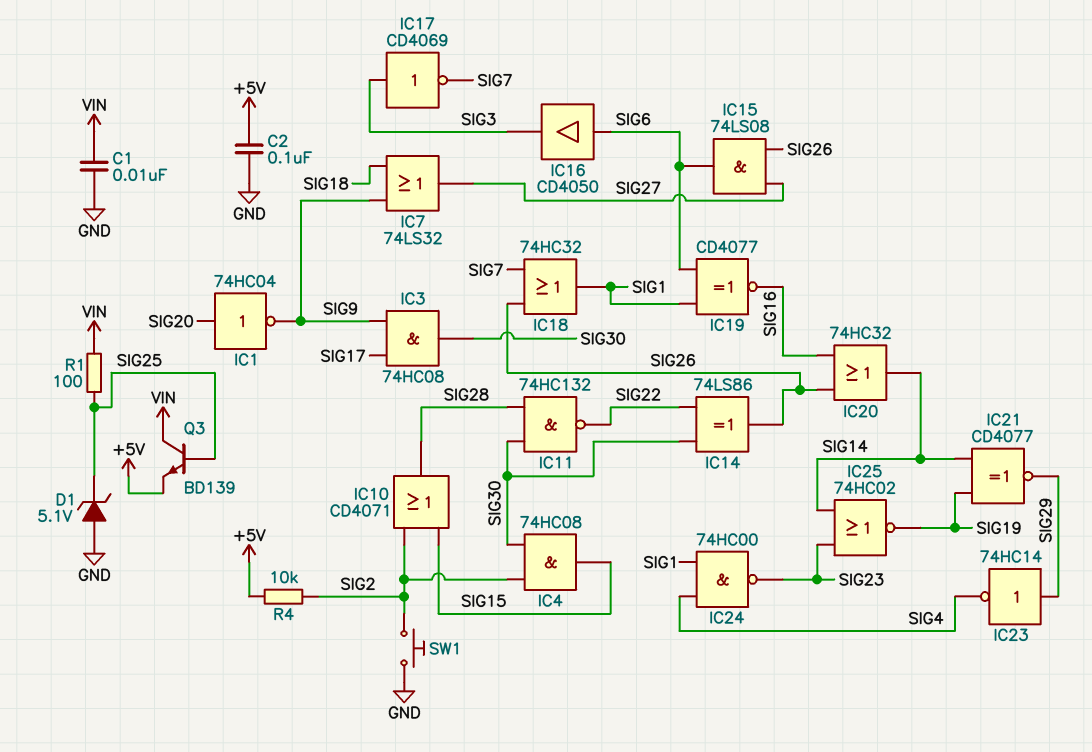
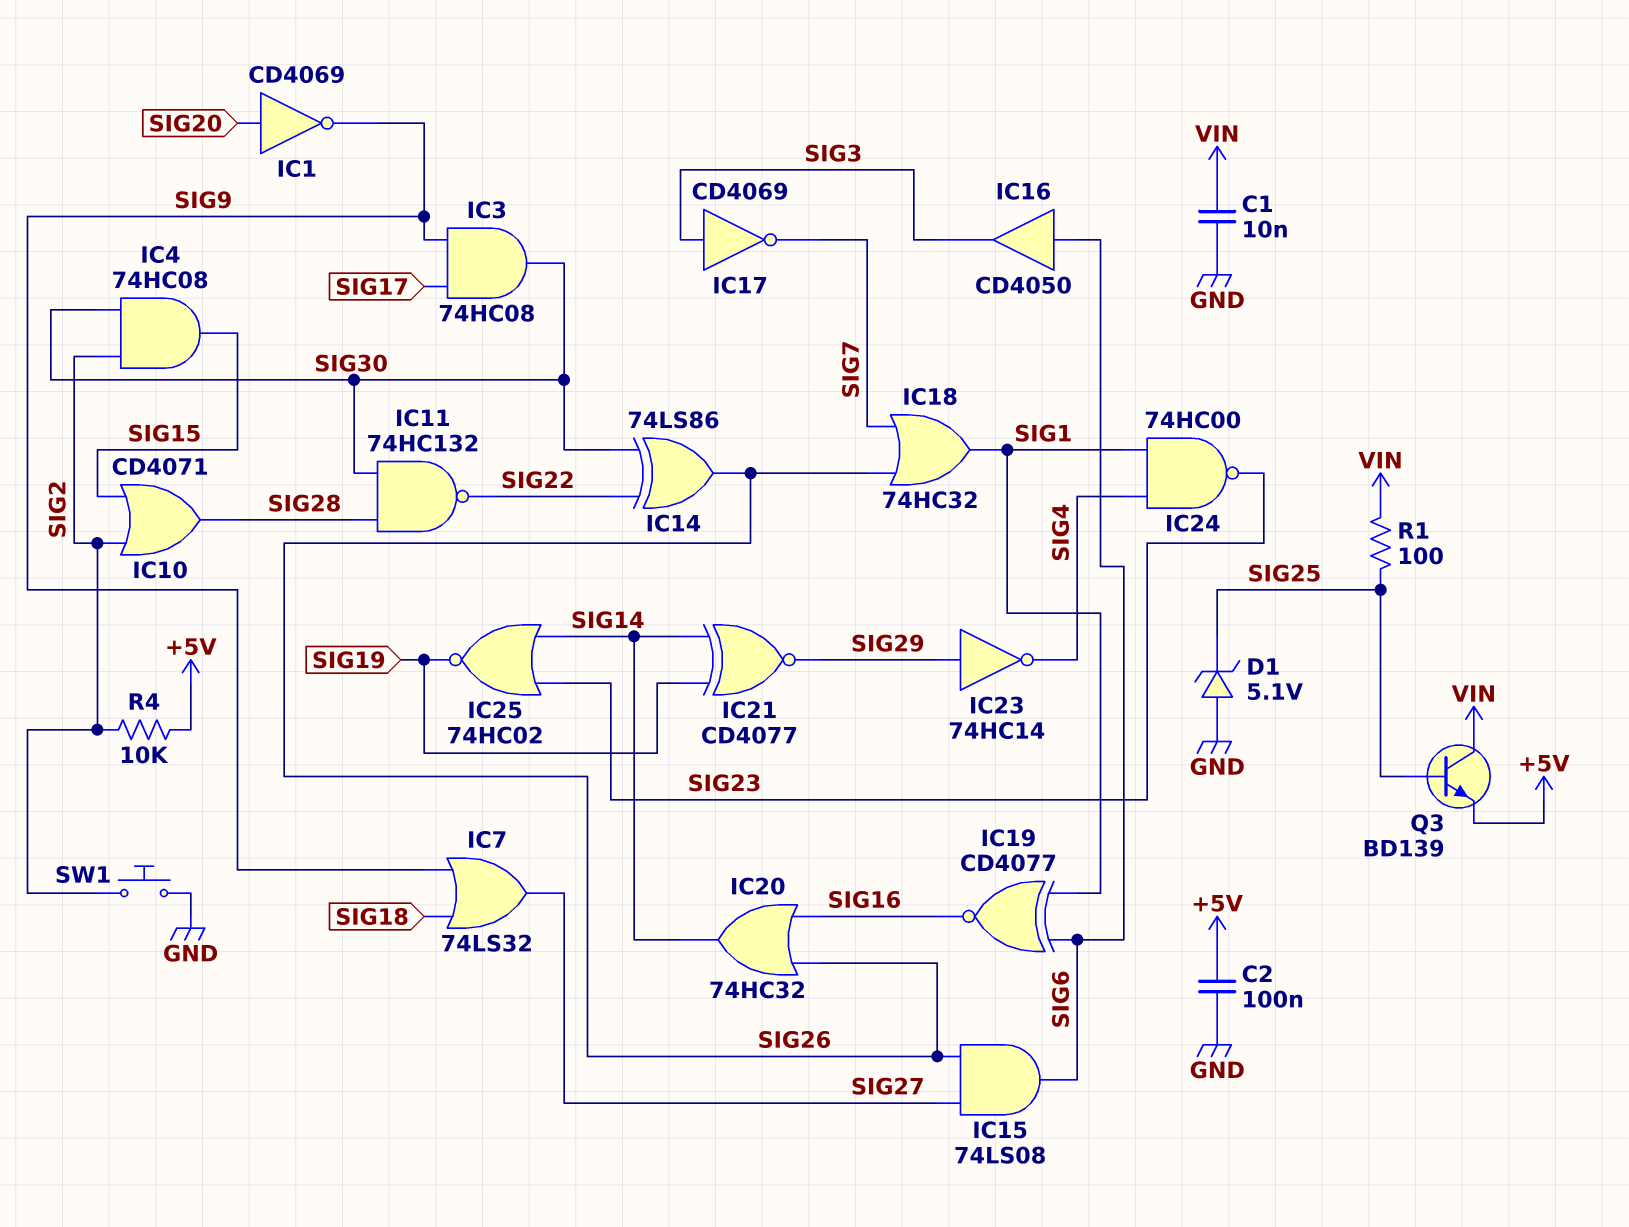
IC1: NOT 74HC04 (in SIG20, out SIG9) -> NOT CD4069 (in SIG20, out SIG9)

